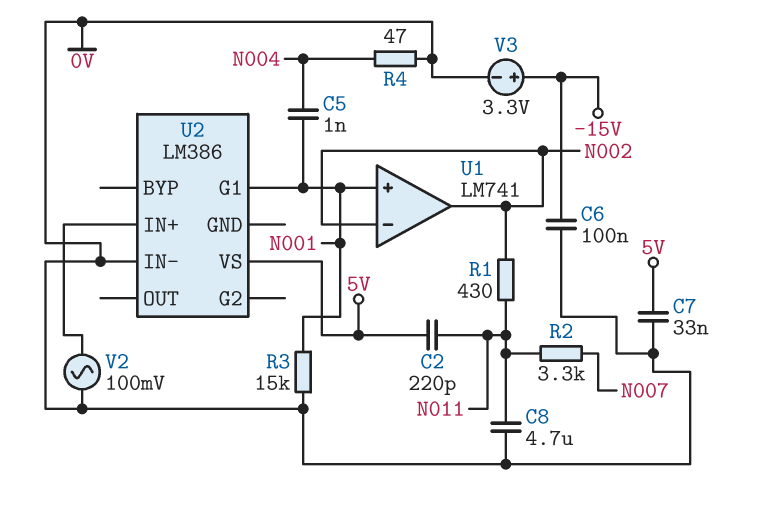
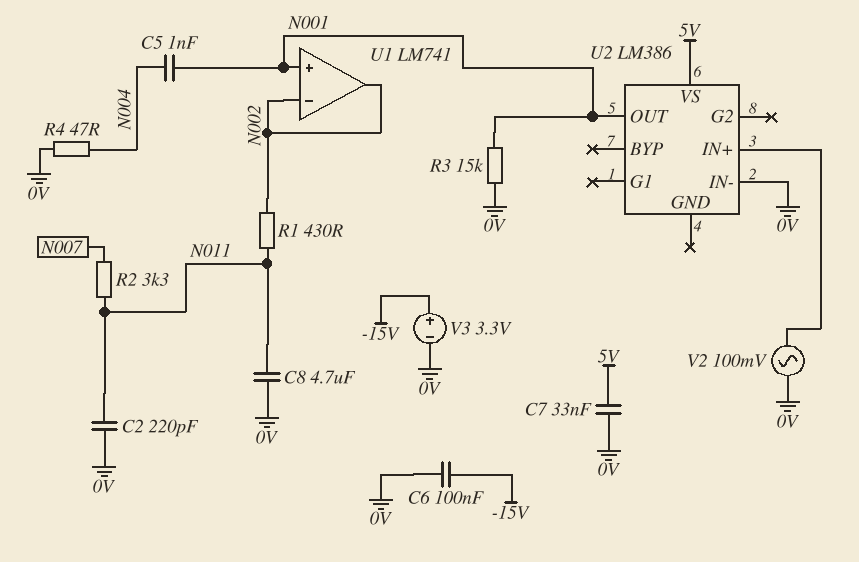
C2: 220pF (5V, N011) -> 220pF (0V, N011)
U2 pin G1: N001 -> none
U2 pin OUT: none -> N001

